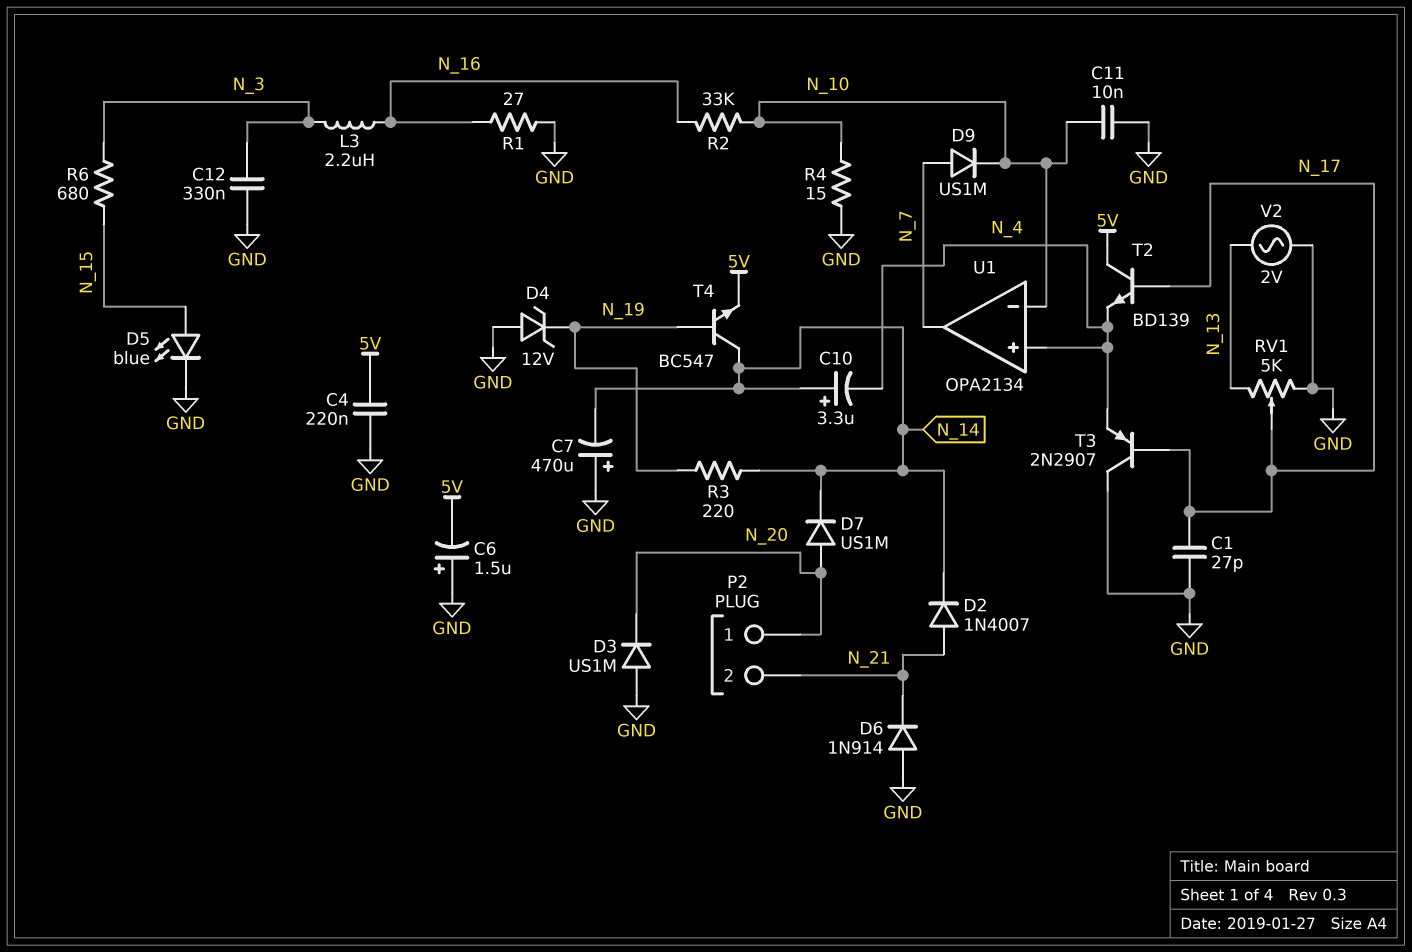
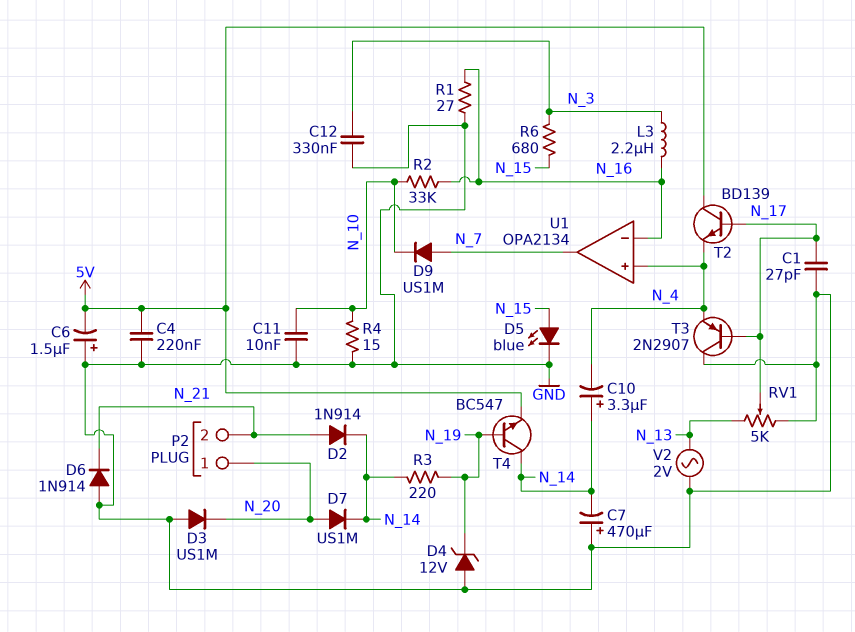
D2: diode 1N4007 (A N_21, K N_14) -> diode 1N914 (A N_21, K N_14)
U1 pin in-: N_10 -> N_16

